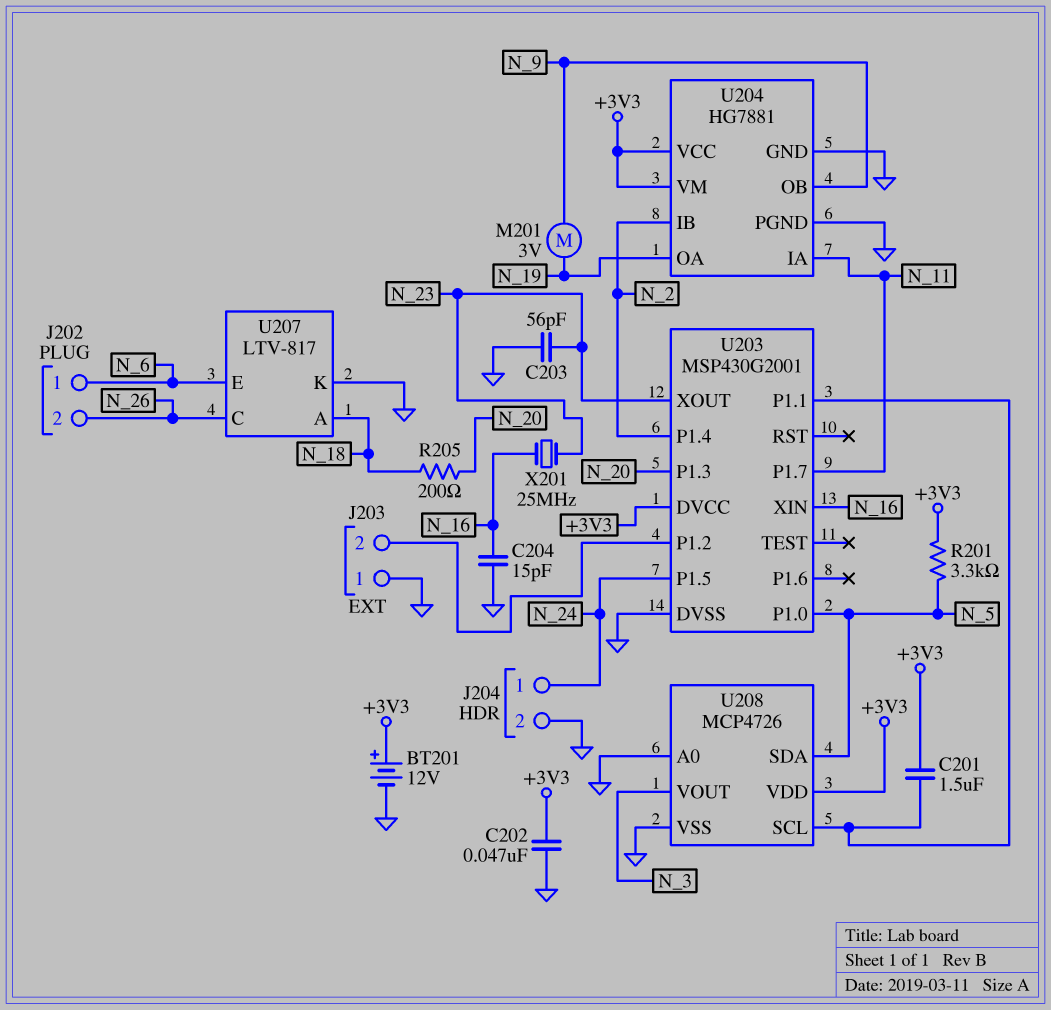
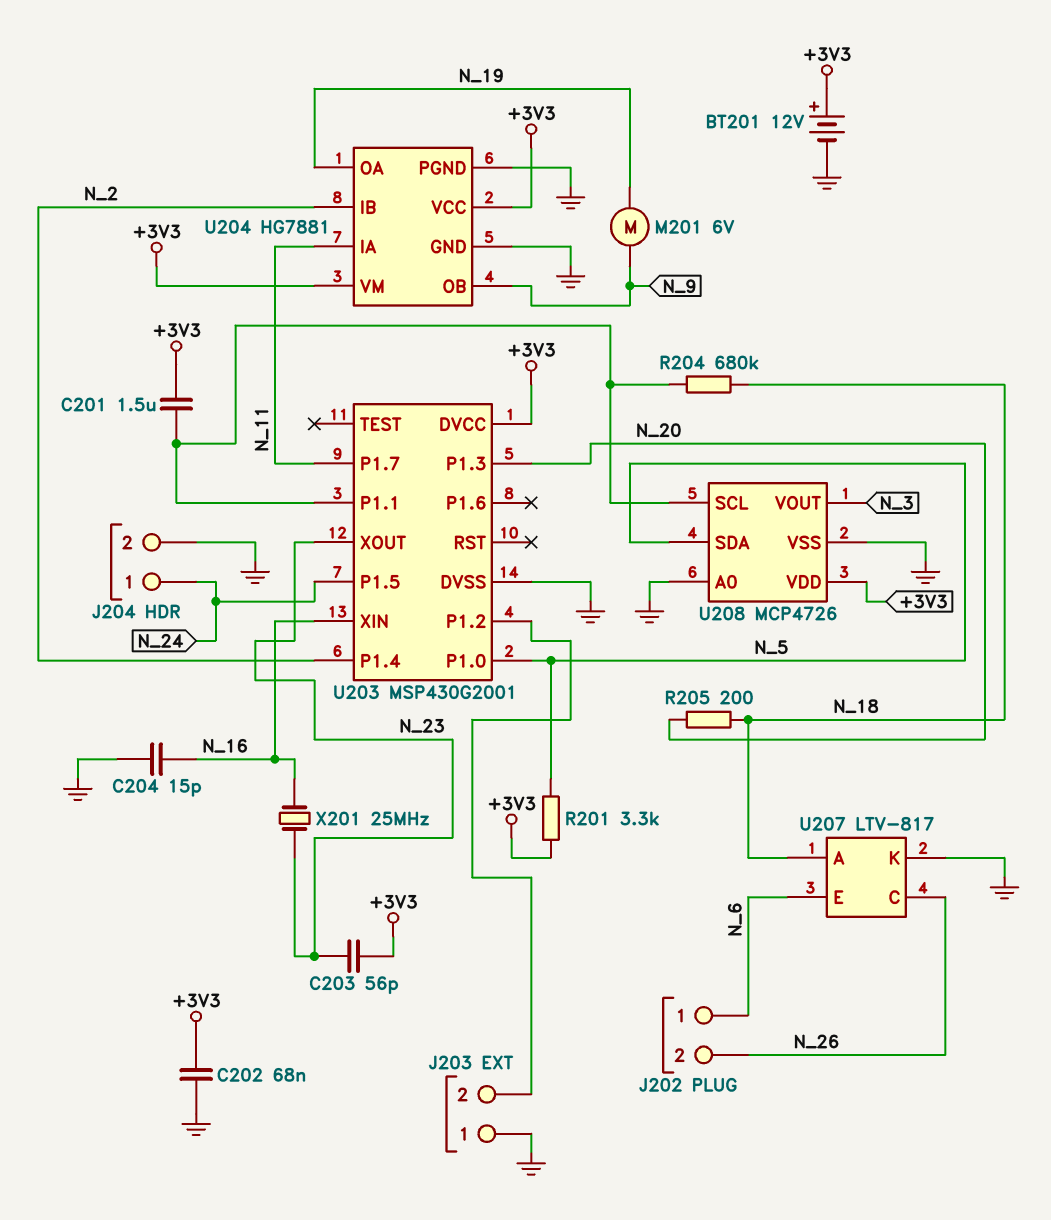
C202: 47nF (+3V3, GND) -> 68nF (+3V3, GND)
C203: 56pF (GND, N_23) -> 56pF (+3V3, N_23)
M201: motor 3V (N_9, N_19) -> motor 6V (N_9, N_19)
R204: none -> 680k (N_18, U203/P1.1)

